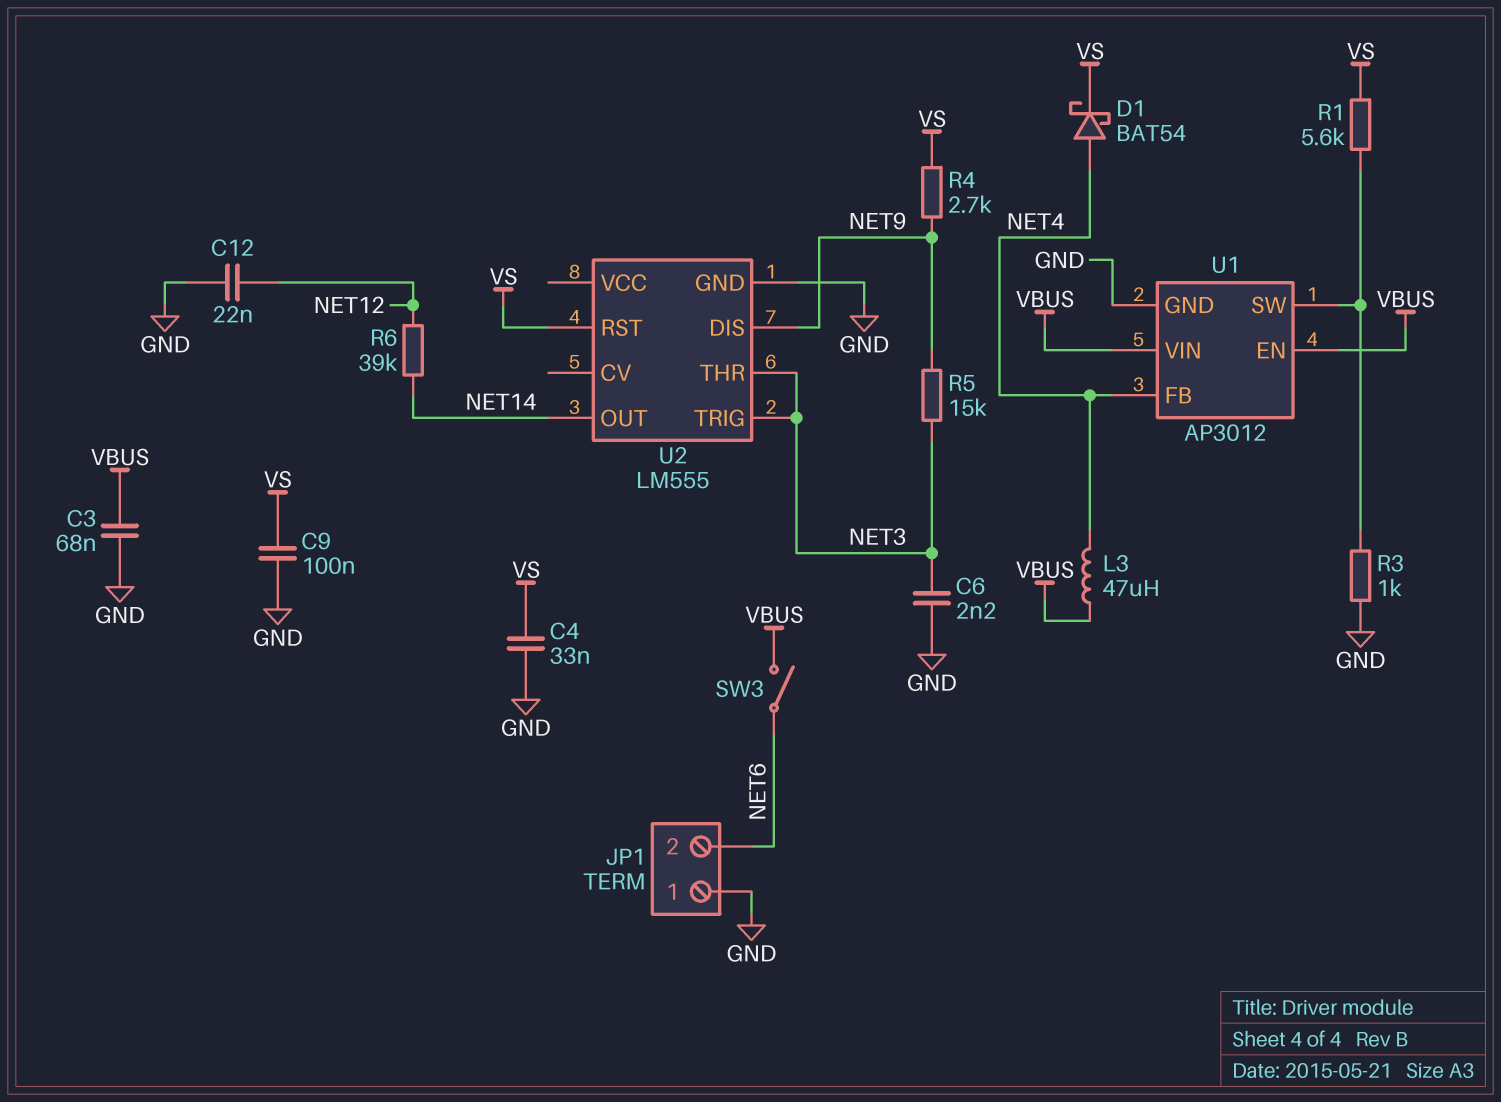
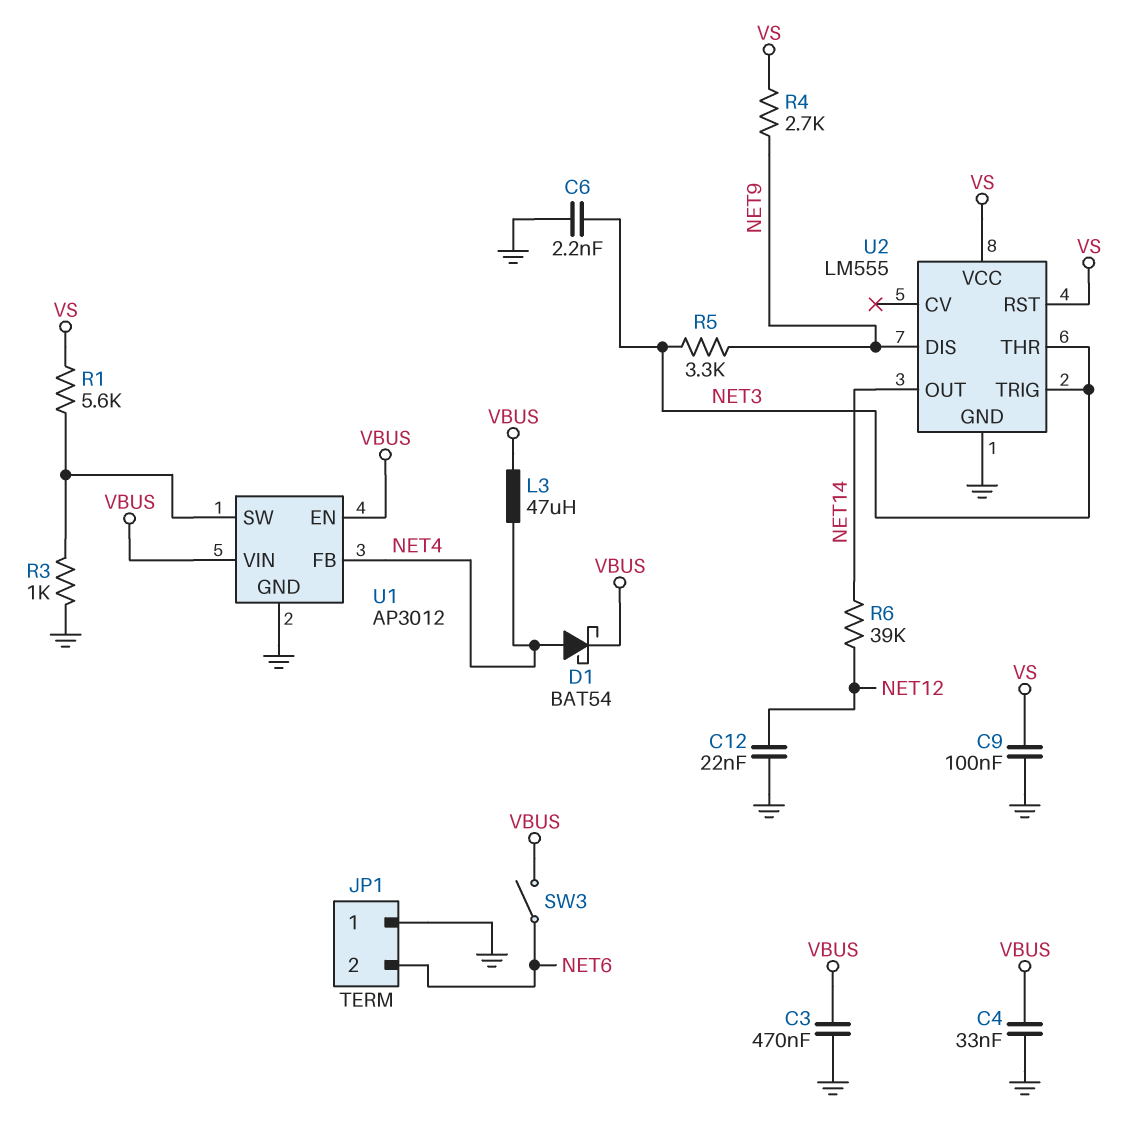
C3: 68nF (GND, VBUS) -> 470nF (GND, VBUS)
C4: 33nF (GND, VS) -> 33nF (GND, VBUS)
D1: schottky BAT54 (A NET4, K VS) -> schottky BAT54 (A NET4, K VBUS)
R5: 15k (NET3, NET9) -> 3.3k (NET3, NET9)
U2 pin VCC: none -> VS

